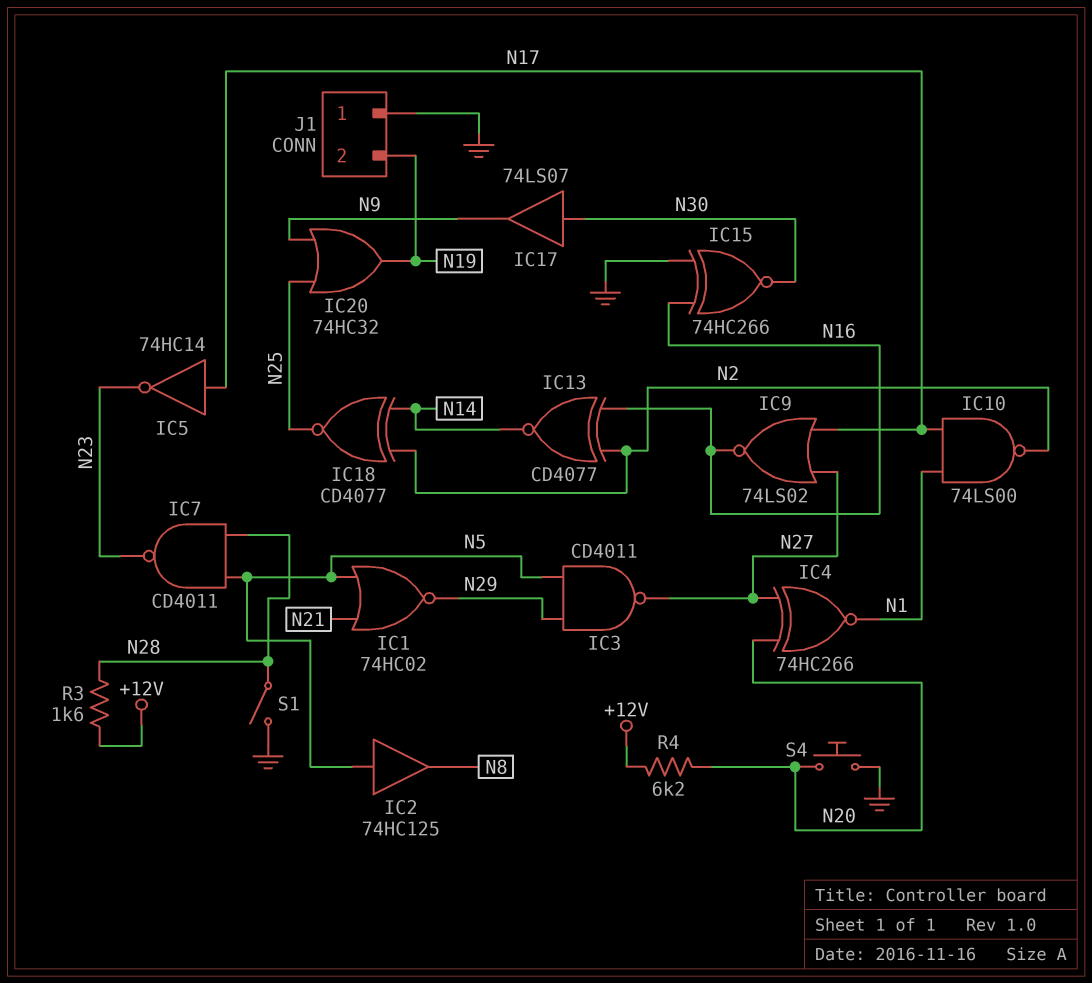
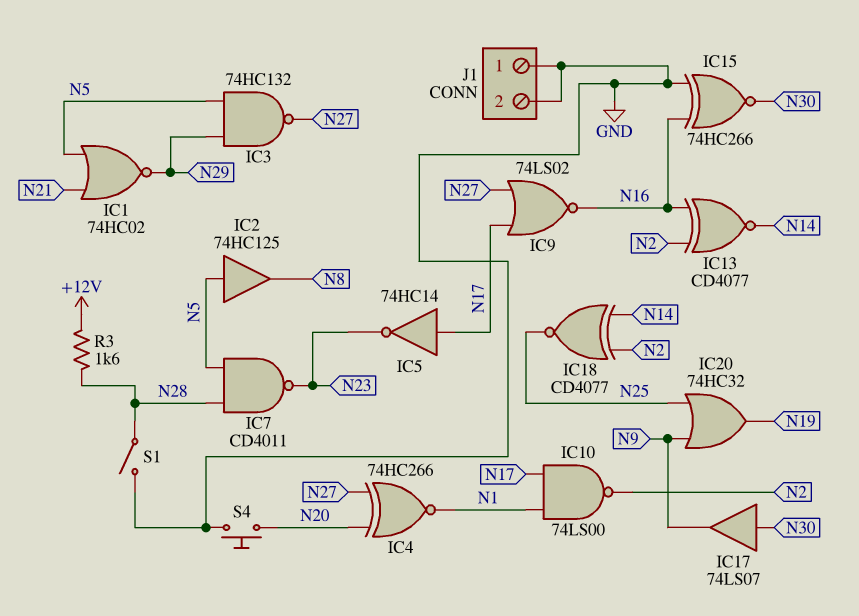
IC3: NAND CD4011 (in N5, in N29, out N27) -> NAND 74HC132 (in N5, in N29, out N27)
J1 pin 2: N19 -> GND
R4: 6.2k (+12V, N20) -> none

